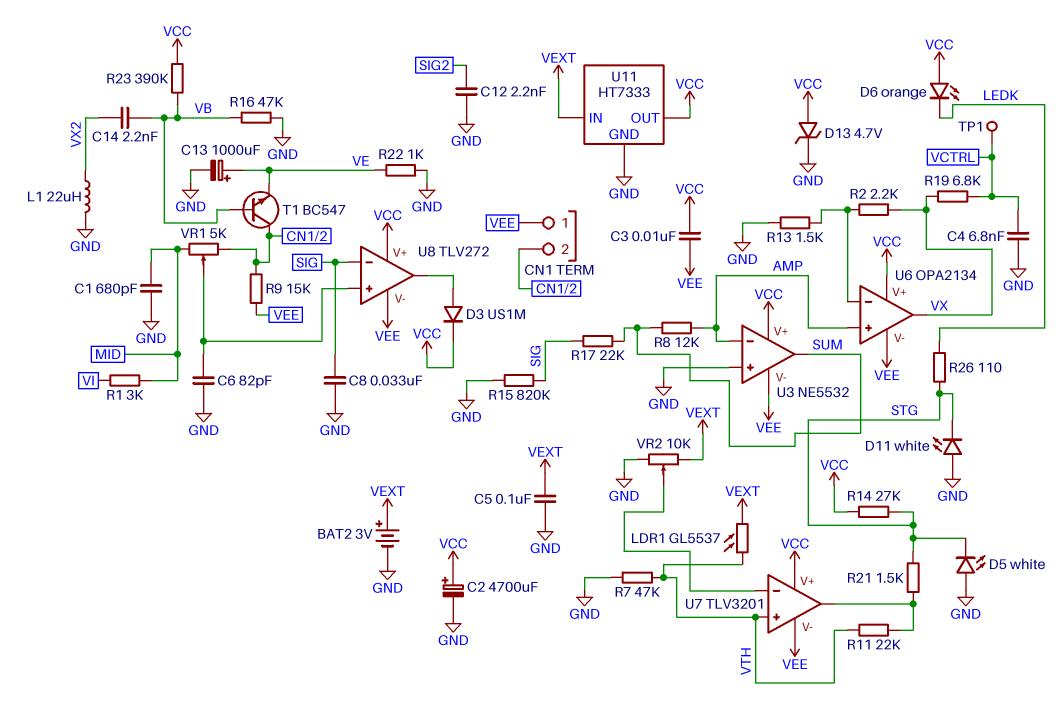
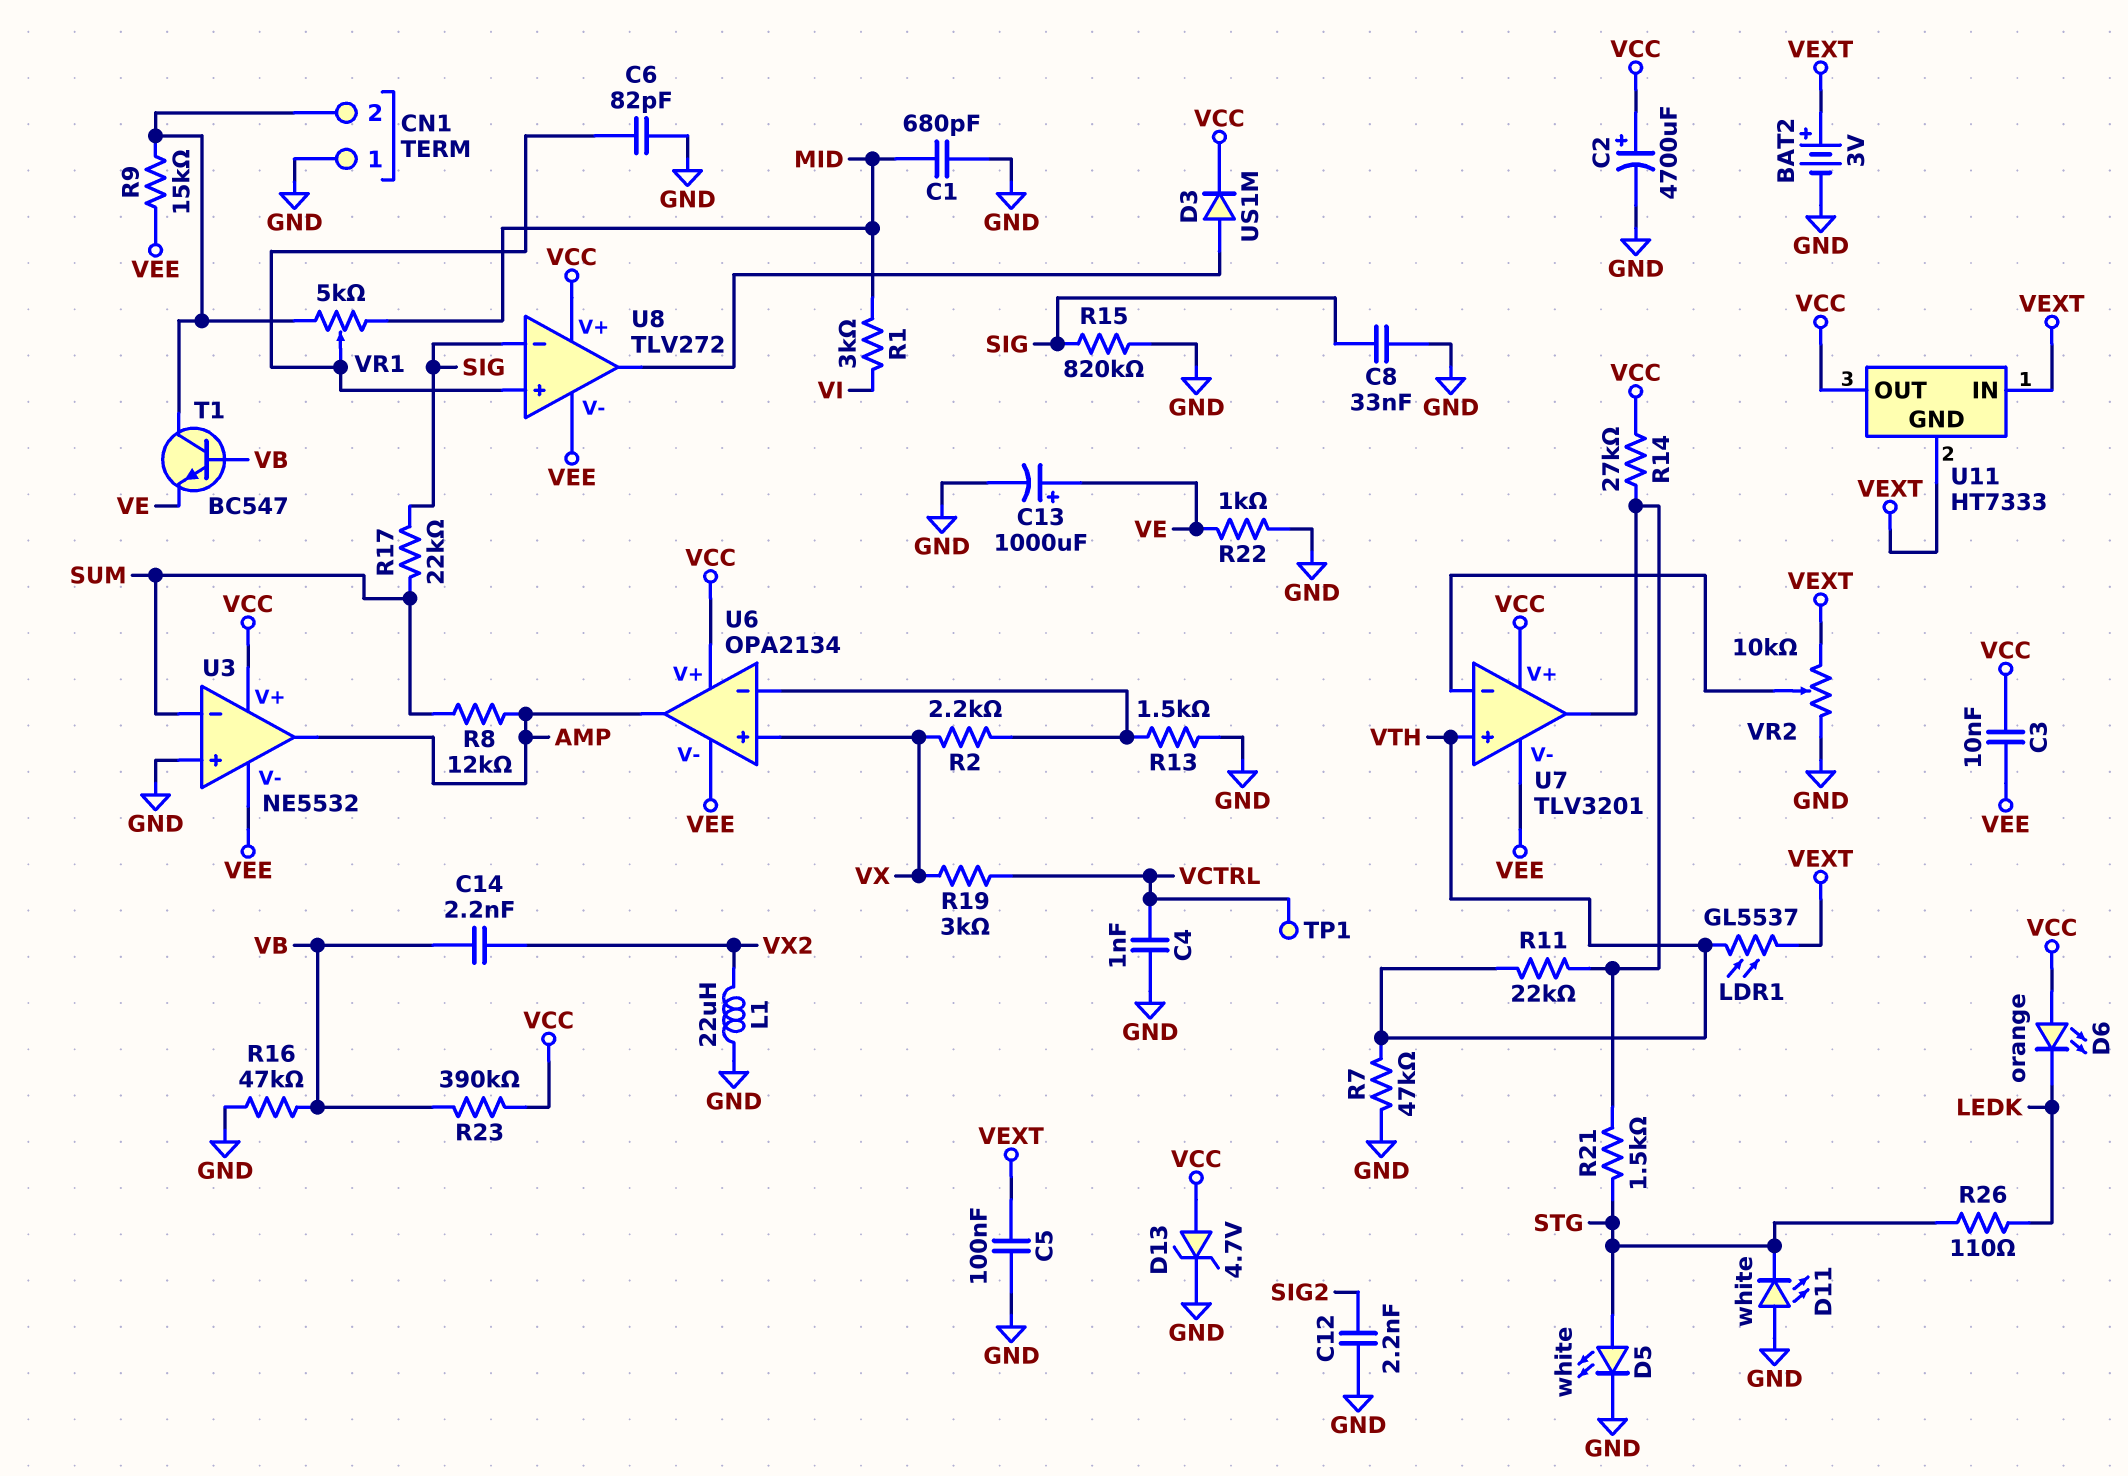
C4: 6.8nF (GND, VCTRL) -> 1nF (GND, VCTRL)
CN1 pin 1: VEE -> GND
D5: LED white (A GND, K STG) -> LED white (A STG, K GND)
R14: 27k (STG, VCC) -> 27k (U7/out, VCC)
R19: 6.8k (VCTRL, VX) -> 3k (VCTRL, VX)
U3 pin in-: AMP -> SUM
U3 pin out: SUM -> AMP
U6 pin in+: AMP -> VX
U6 pin out: VX -> AMP
U11 pin GND: GND -> VEXT

